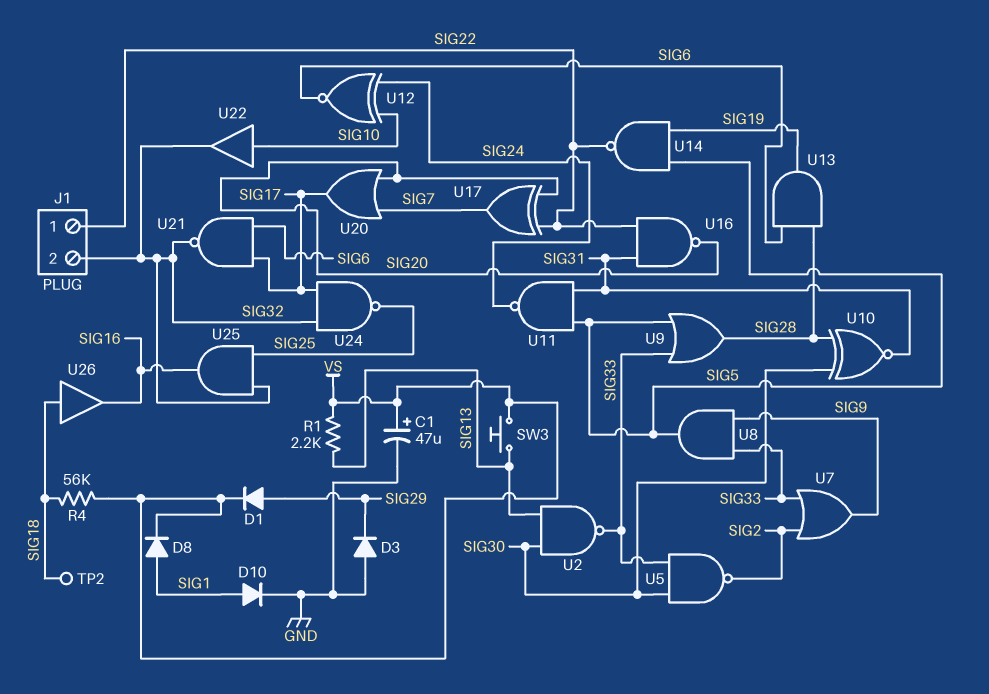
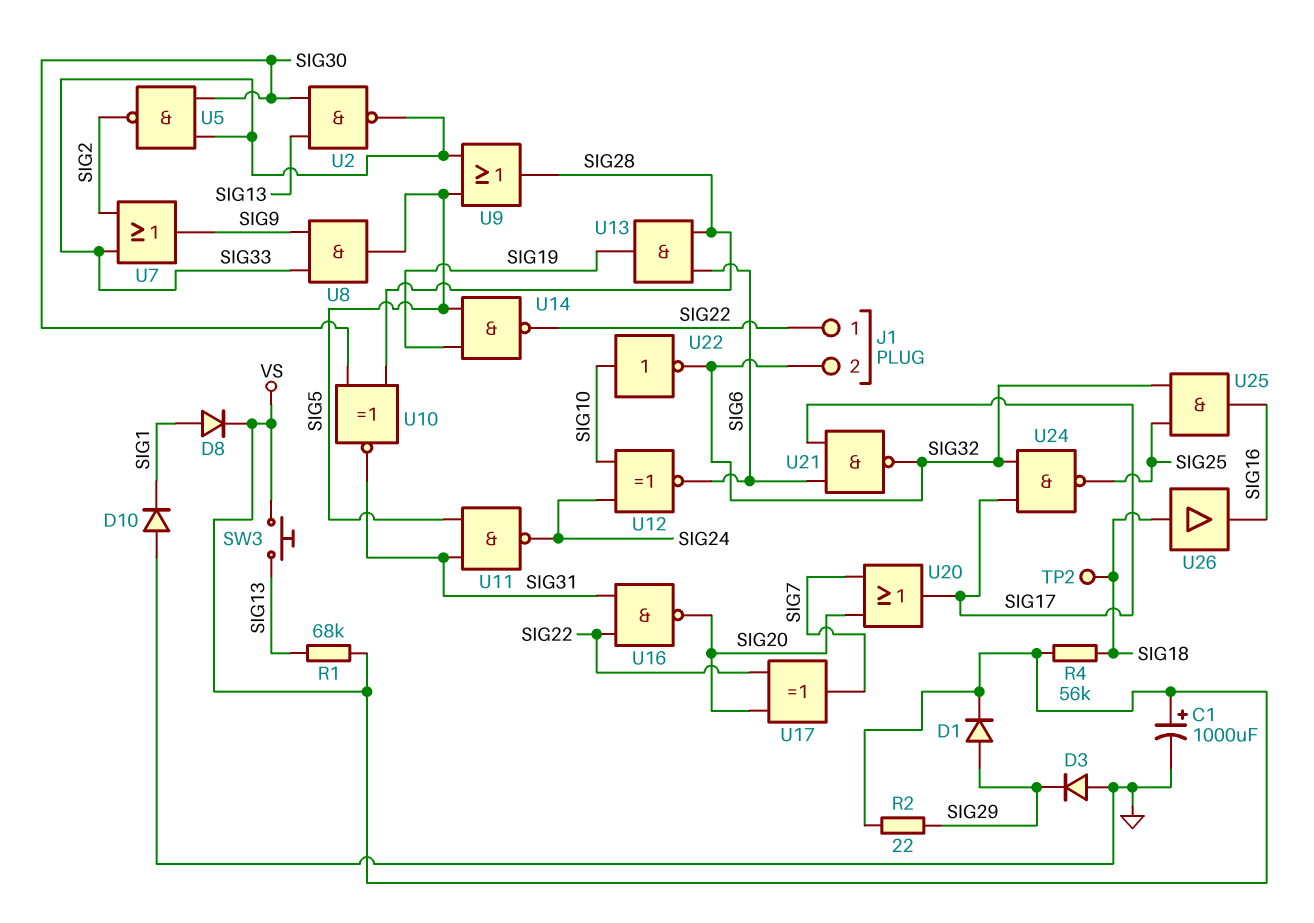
C1: 47uF (plus VS, minus GND) -> 1000uF (plus VS, minus GND)
D10: diode (A SIG1, K GND) -> diode (A GND, K SIG1)
R1: 2.2k (SIG13, VS) -> 68k (SIG13, VS)
R2: none -> 22 (SIG29, VS)
U22: buffer (in SIG10, out SIG32) -> NOT (in SIG10, out SIG32)

